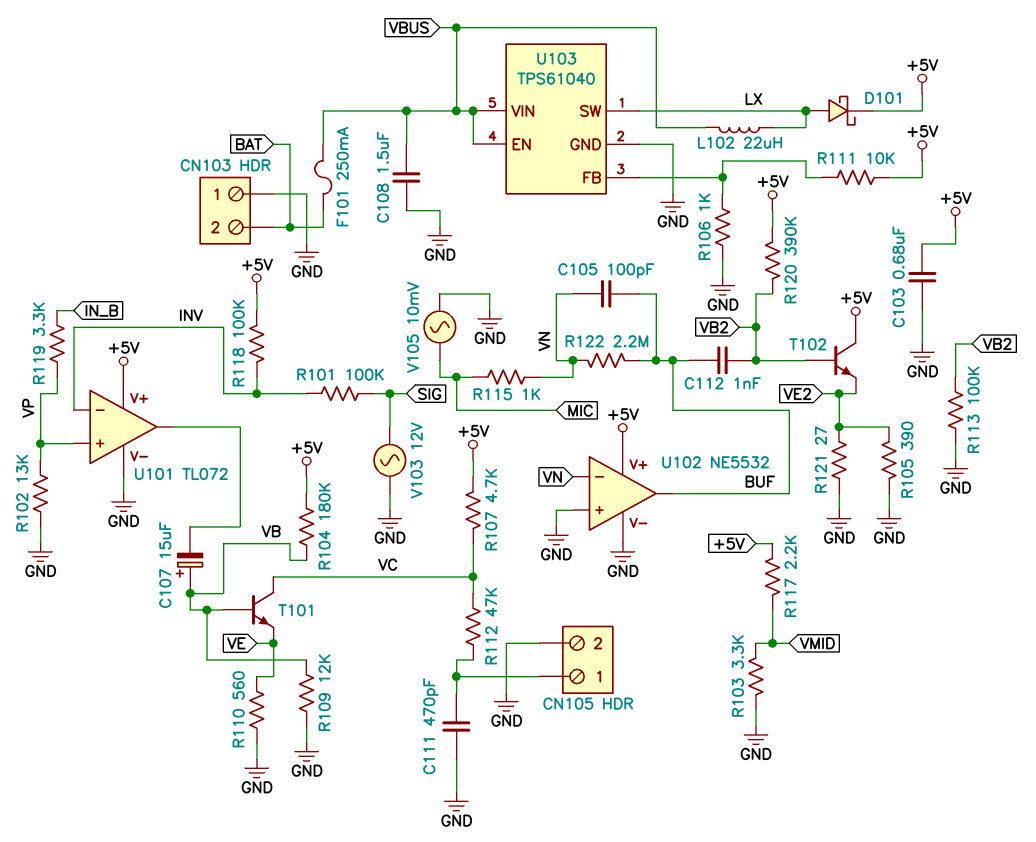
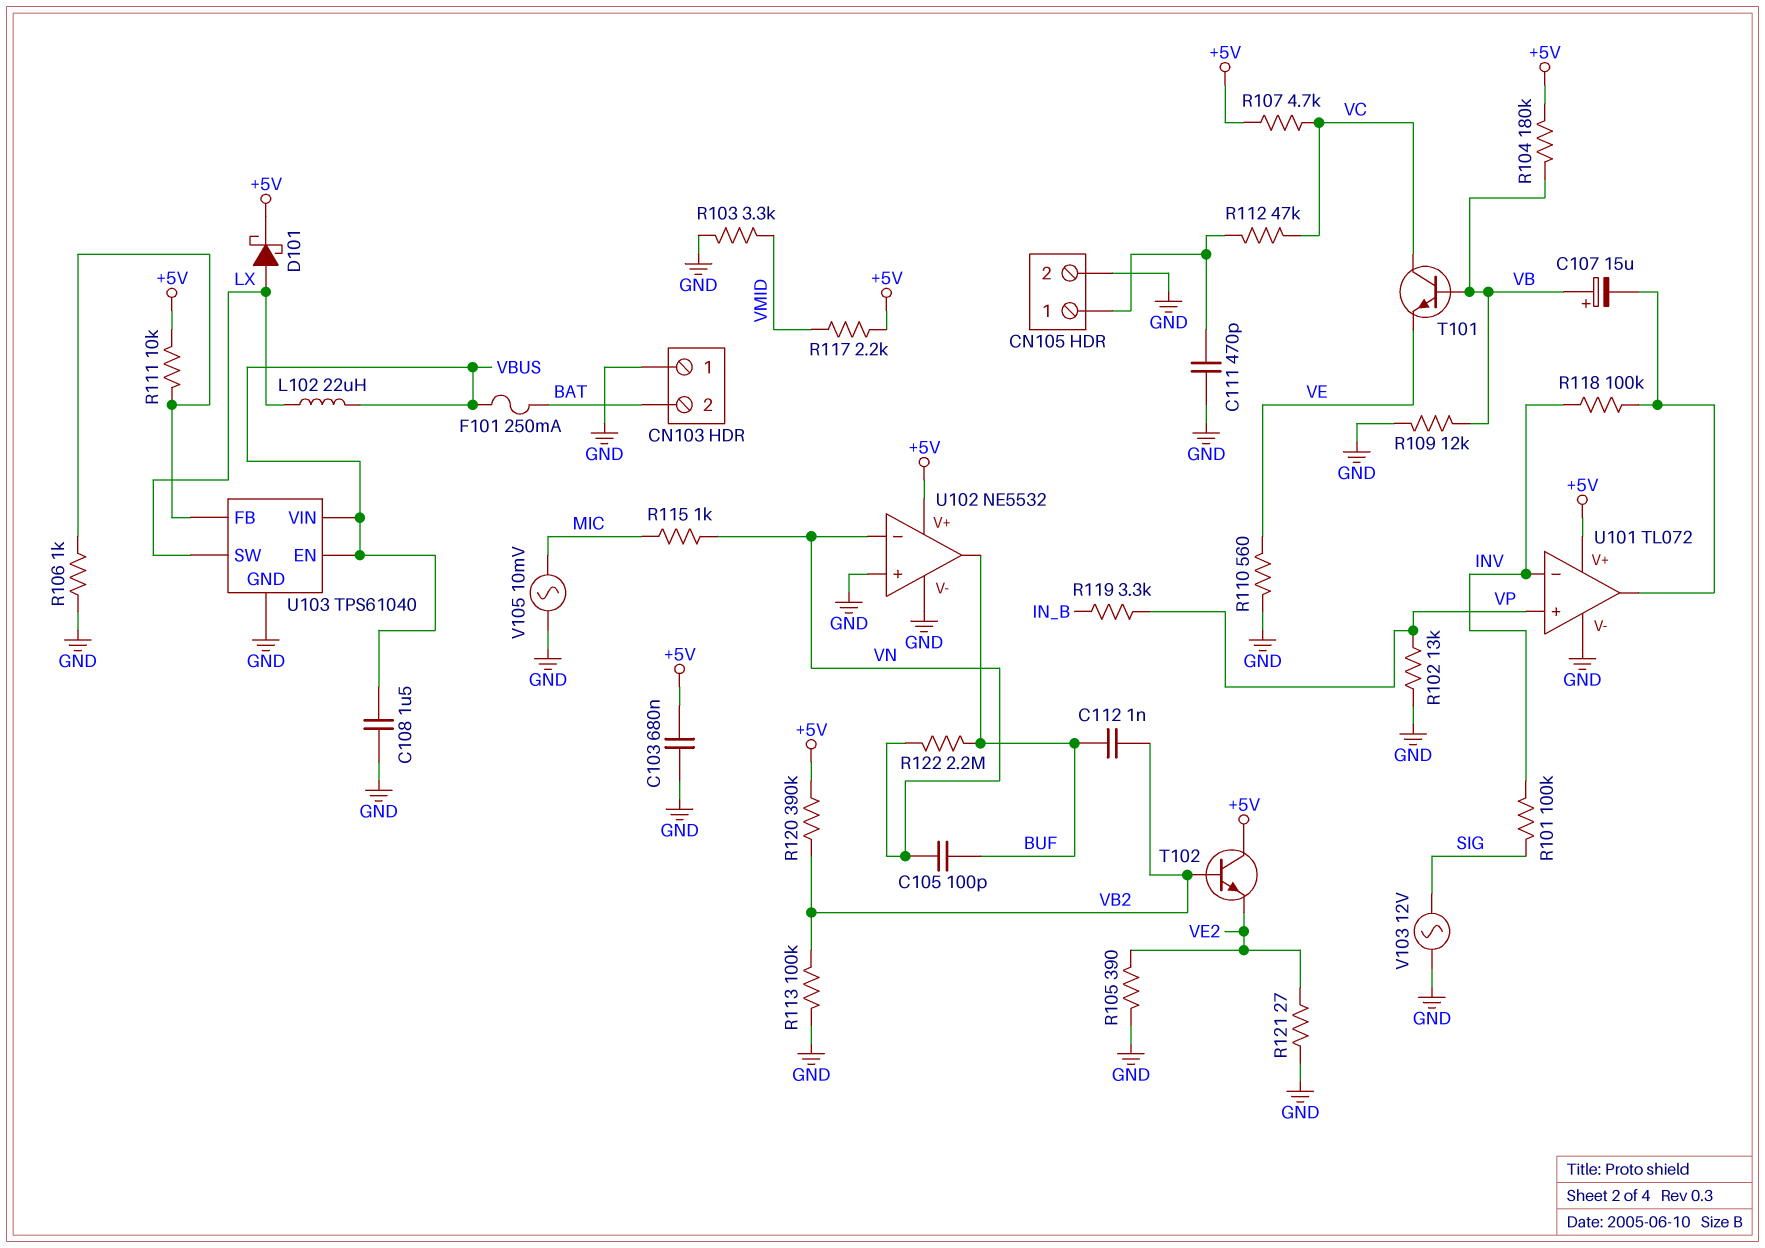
R118: 100k (+5V, INV) -> 100k (INV, U101/out)

